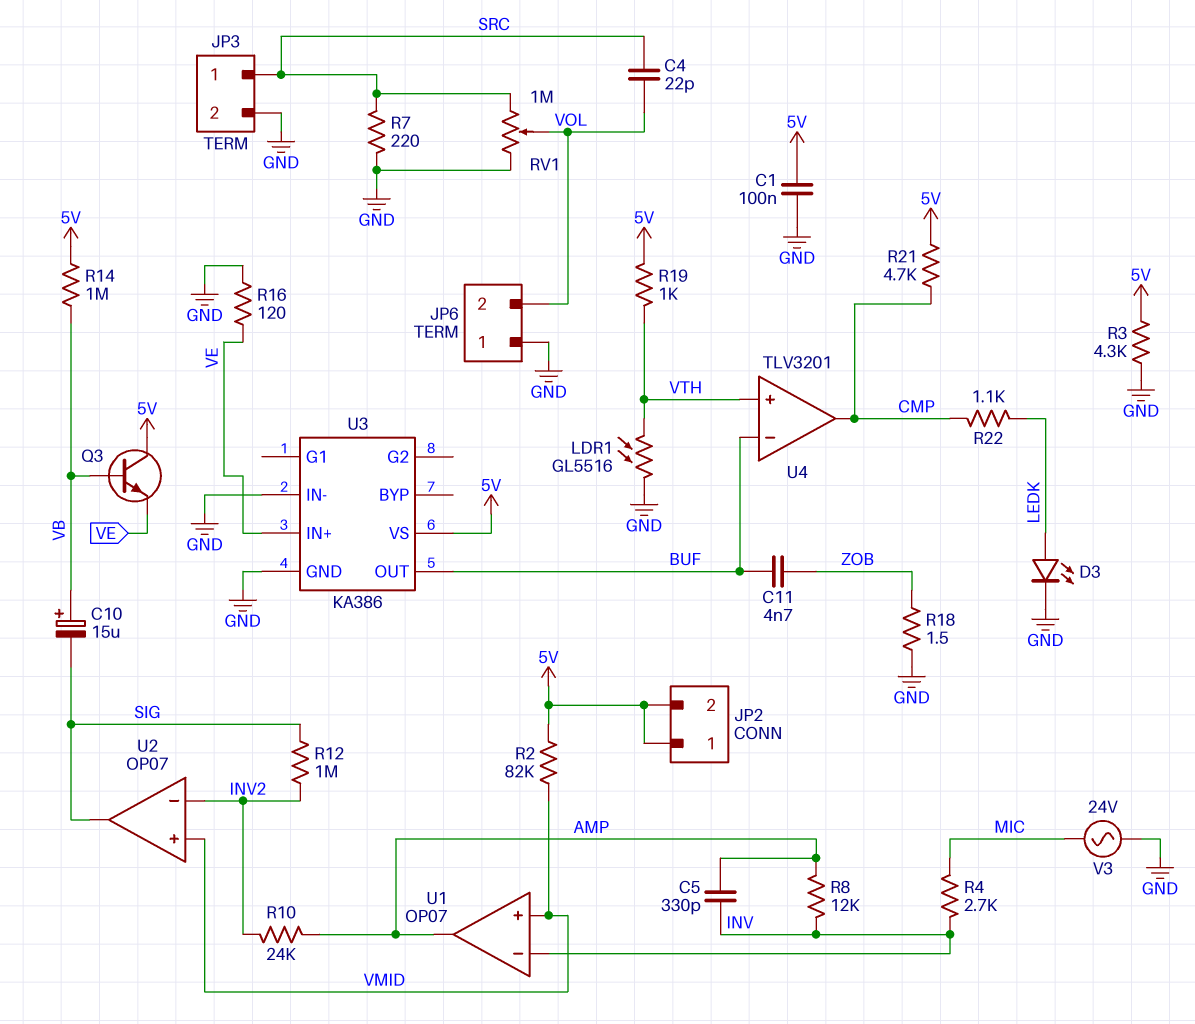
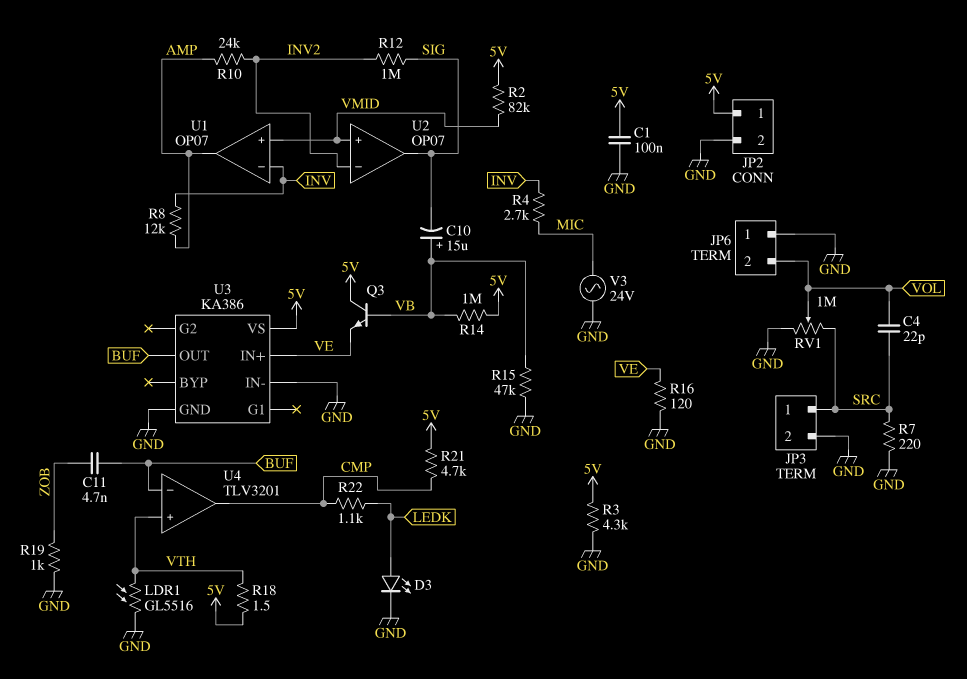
C5: 330pF (AMP, INV) -> none
JP2 pin 2: 5V -> GND
R15: none -> 47k (GND, VB)
R18: 1.5 (GND, ZOB) -> 1.5 (5V, VTH)
R19: 1k (5V, VTH) -> 1k (GND, ZOB)

